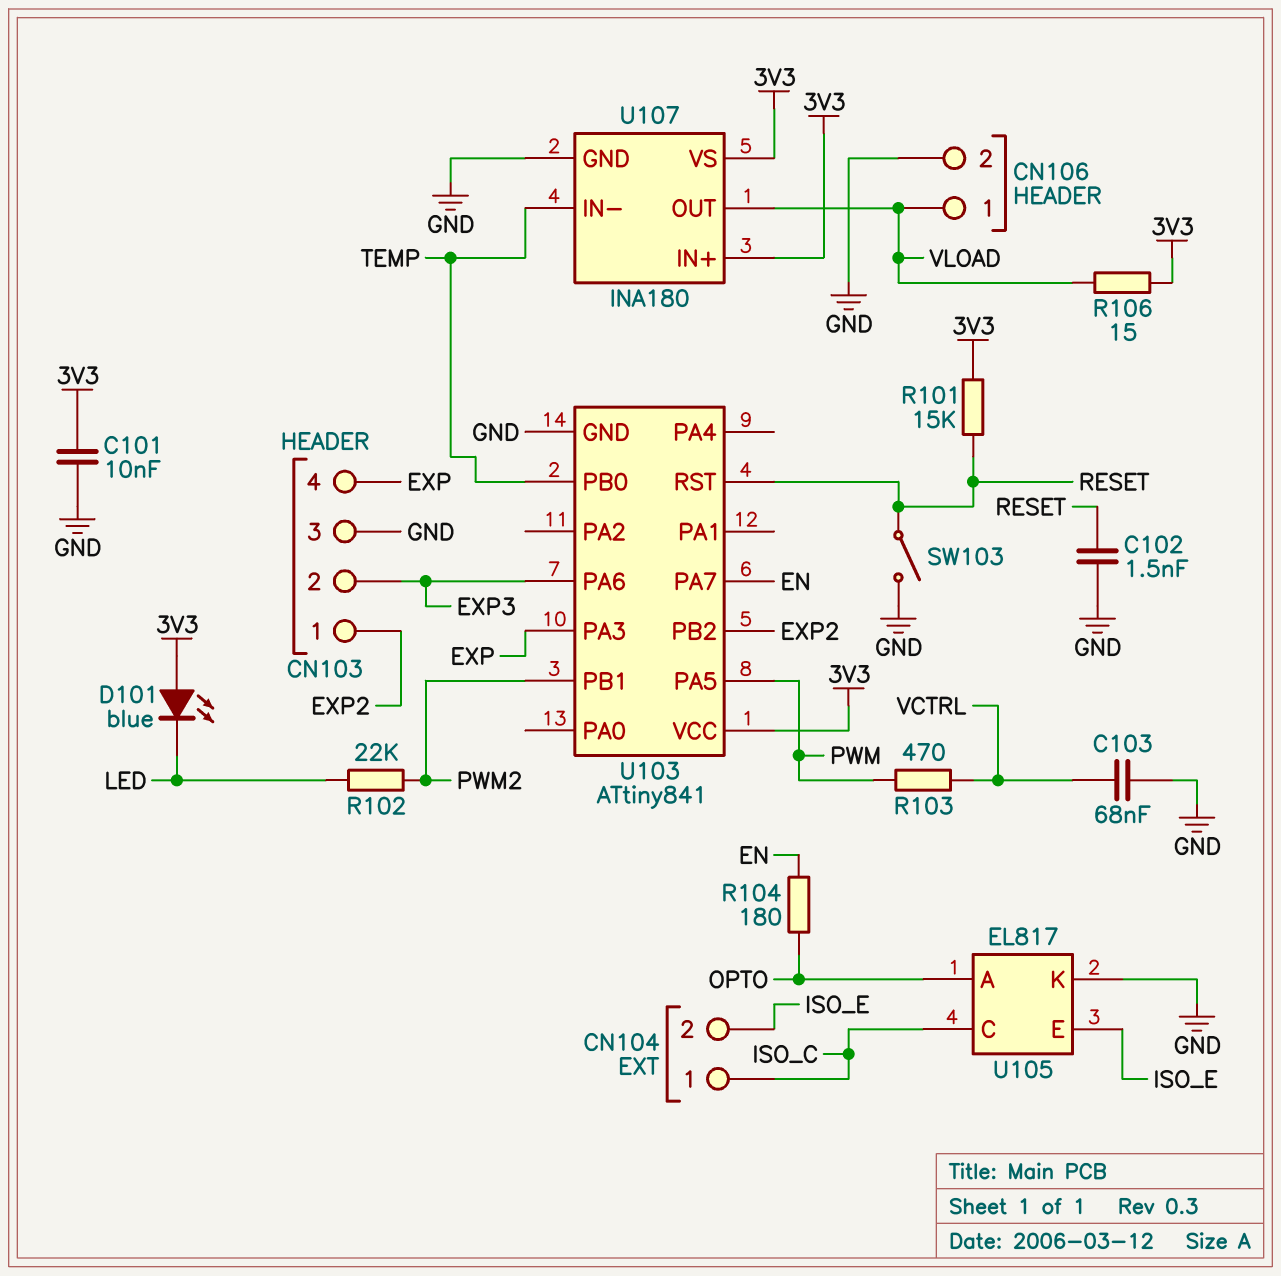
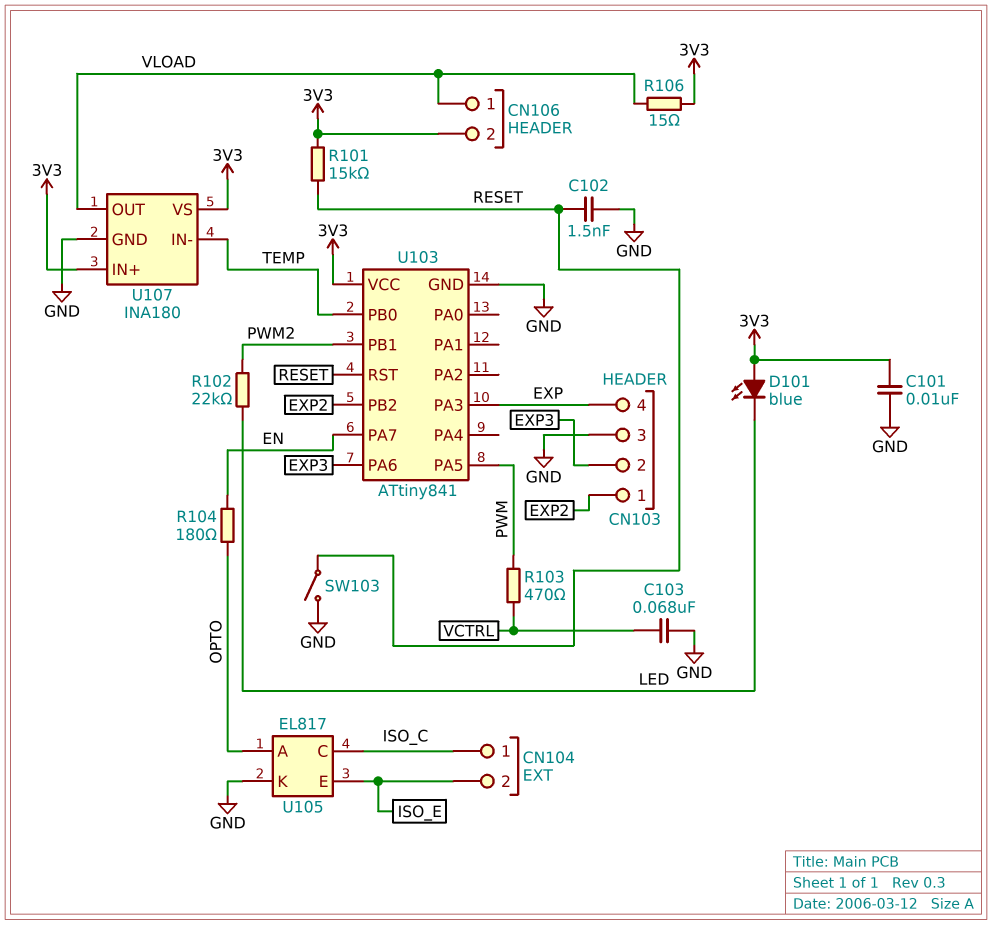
CN106 pin 2: GND -> 3V3

